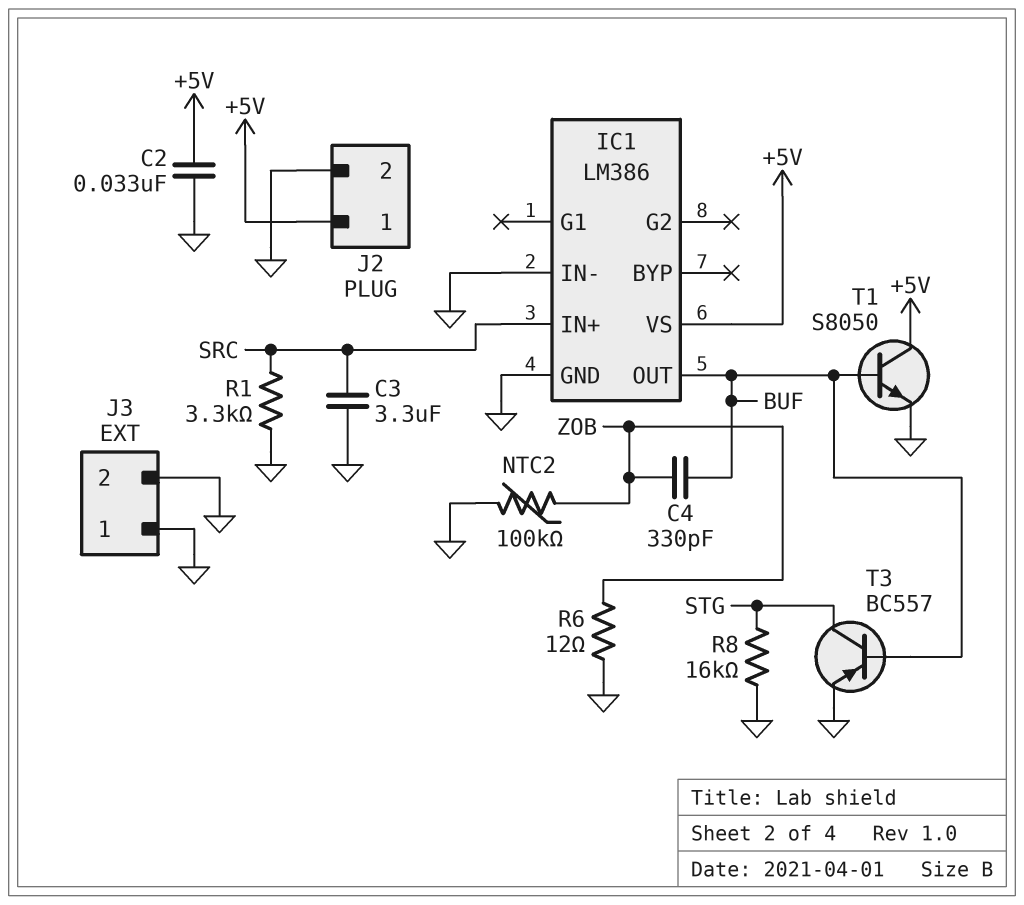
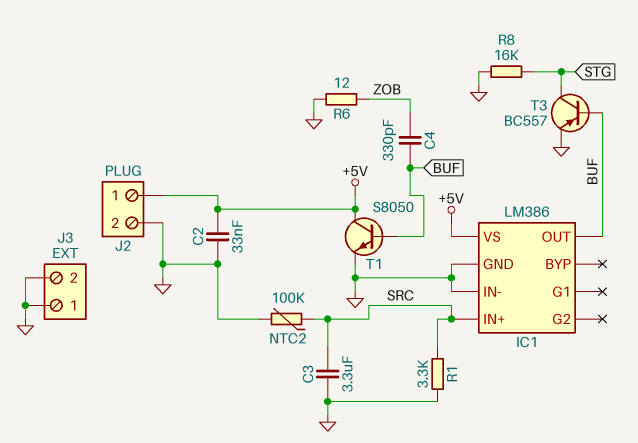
NTC2: 100k (GND, ZOB) -> 100k (GND, SRC)

